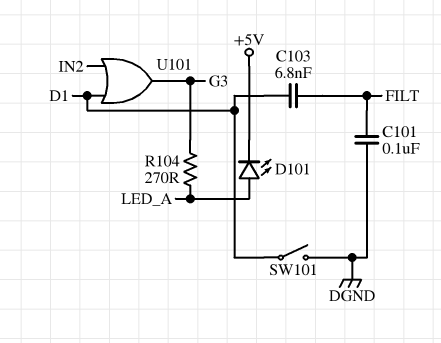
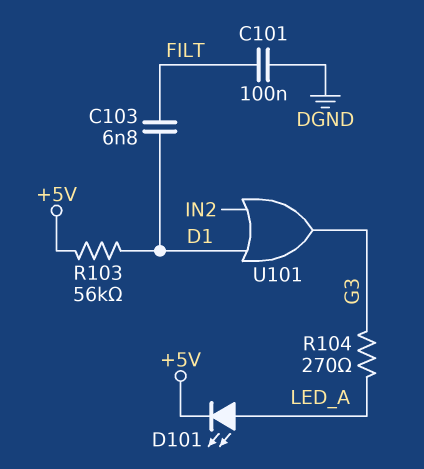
R103: none -> 56k (+5V, D1)
SW101: switch (D1, DGND) -> none

